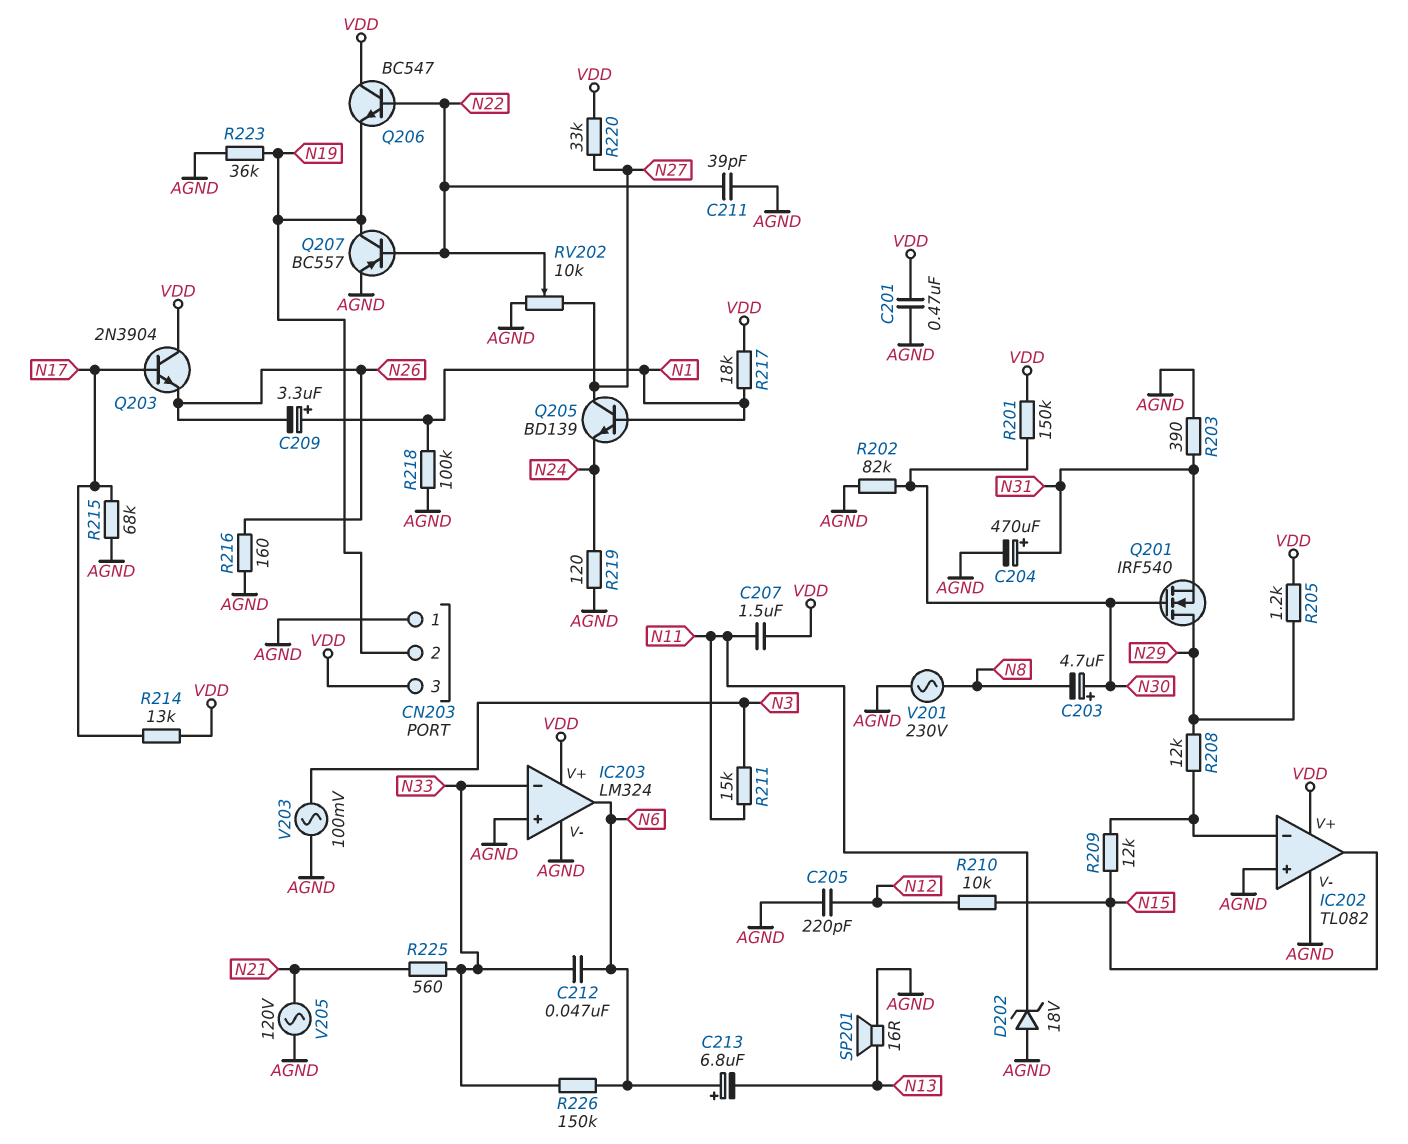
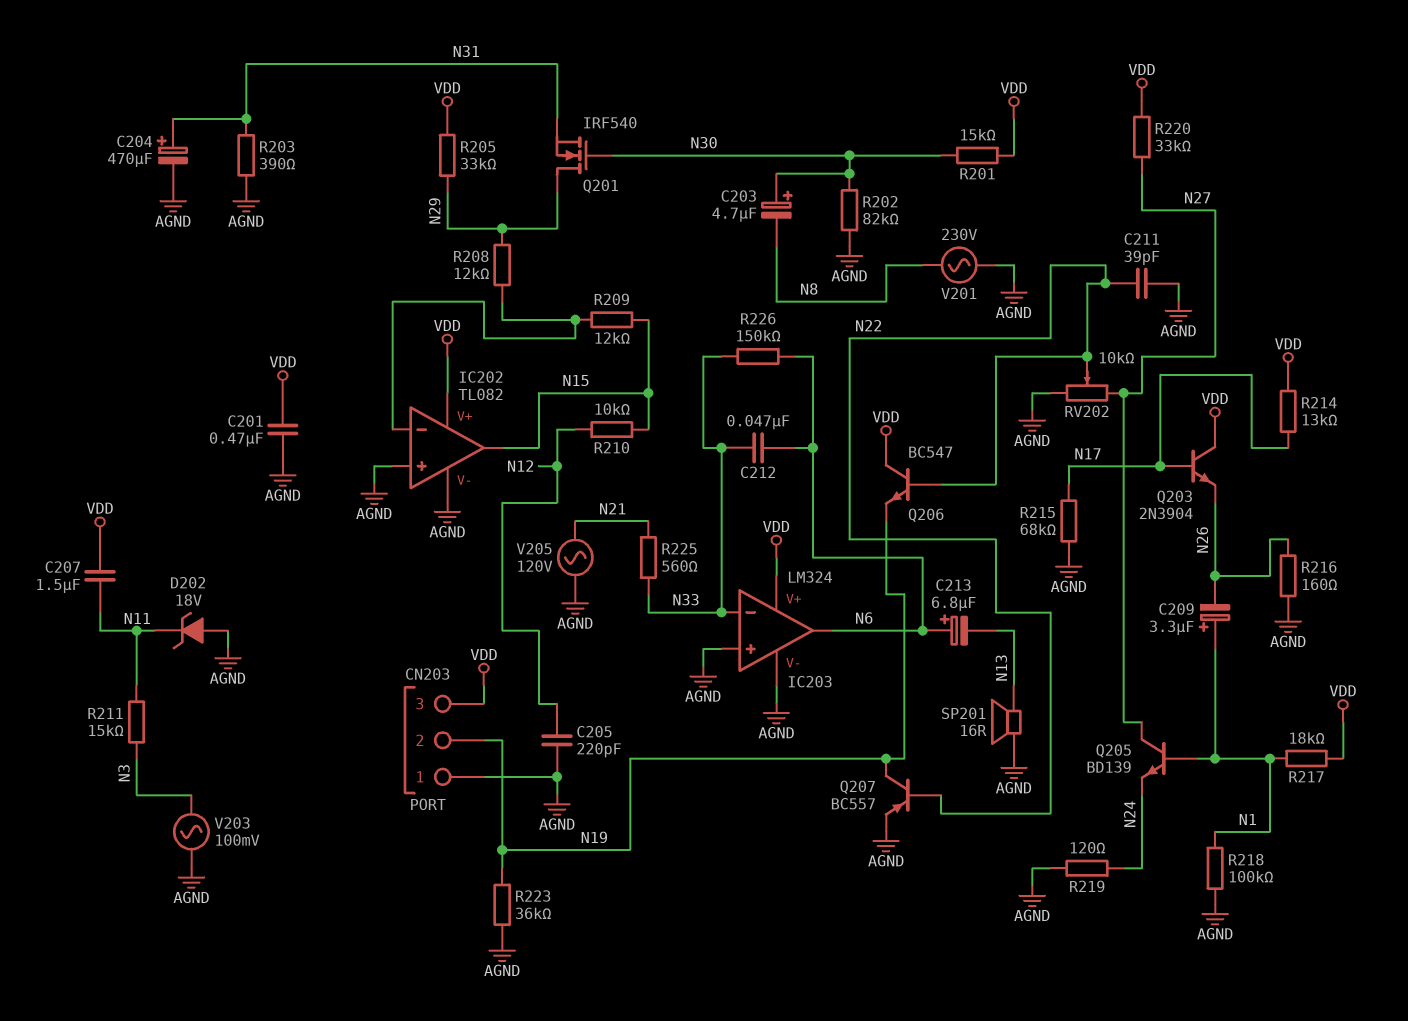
R201: 150k (N30, VDD) -> 15k (N30, VDD)
R205: 1.2k (N29, VDD) -> 33k (N29, VDD)

